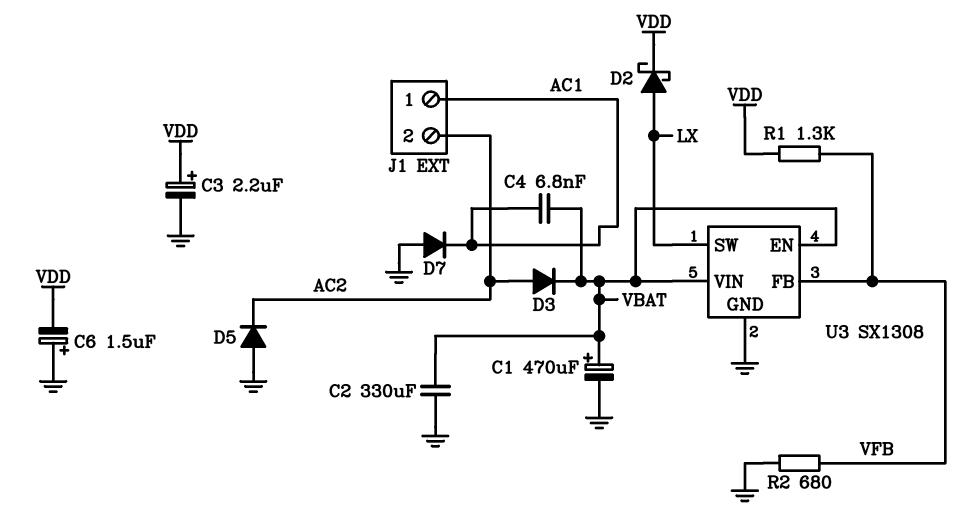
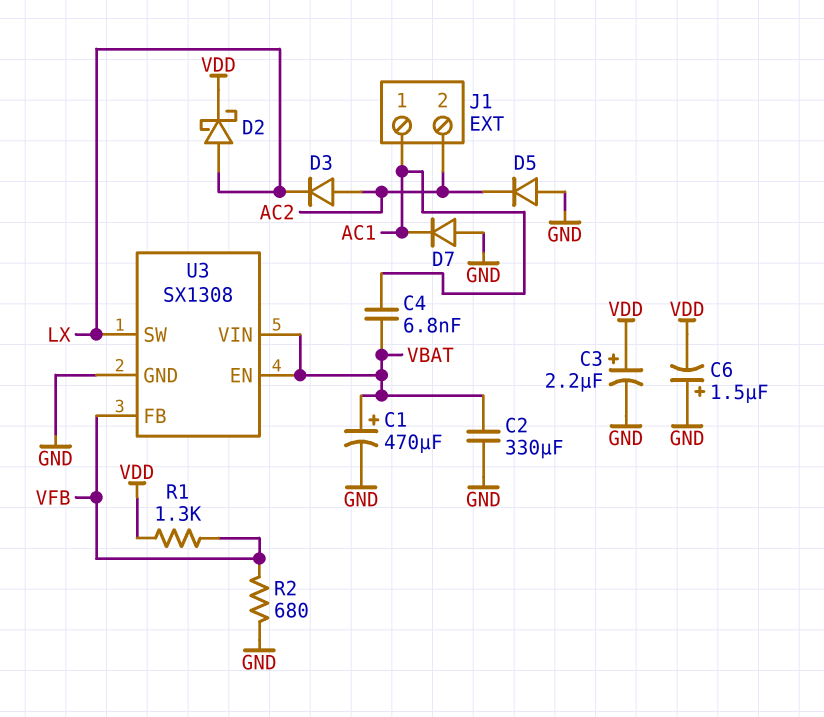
D3: diode (A AC2, K VBAT) -> diode (A AC2, K LX)

